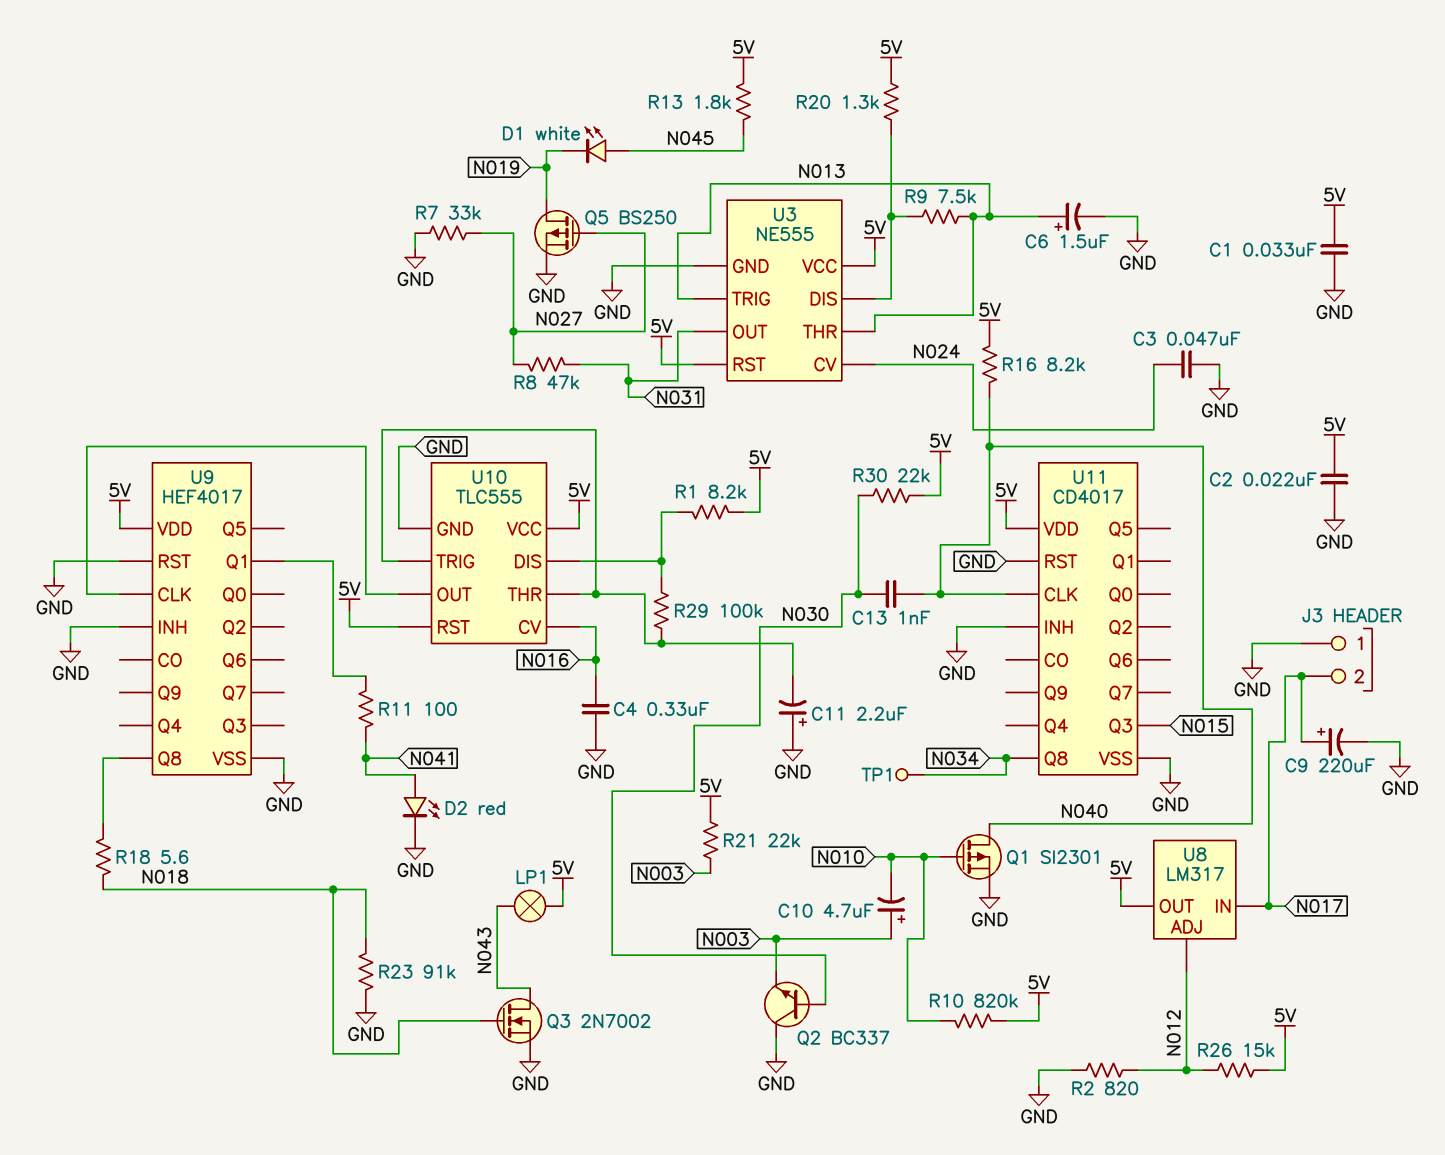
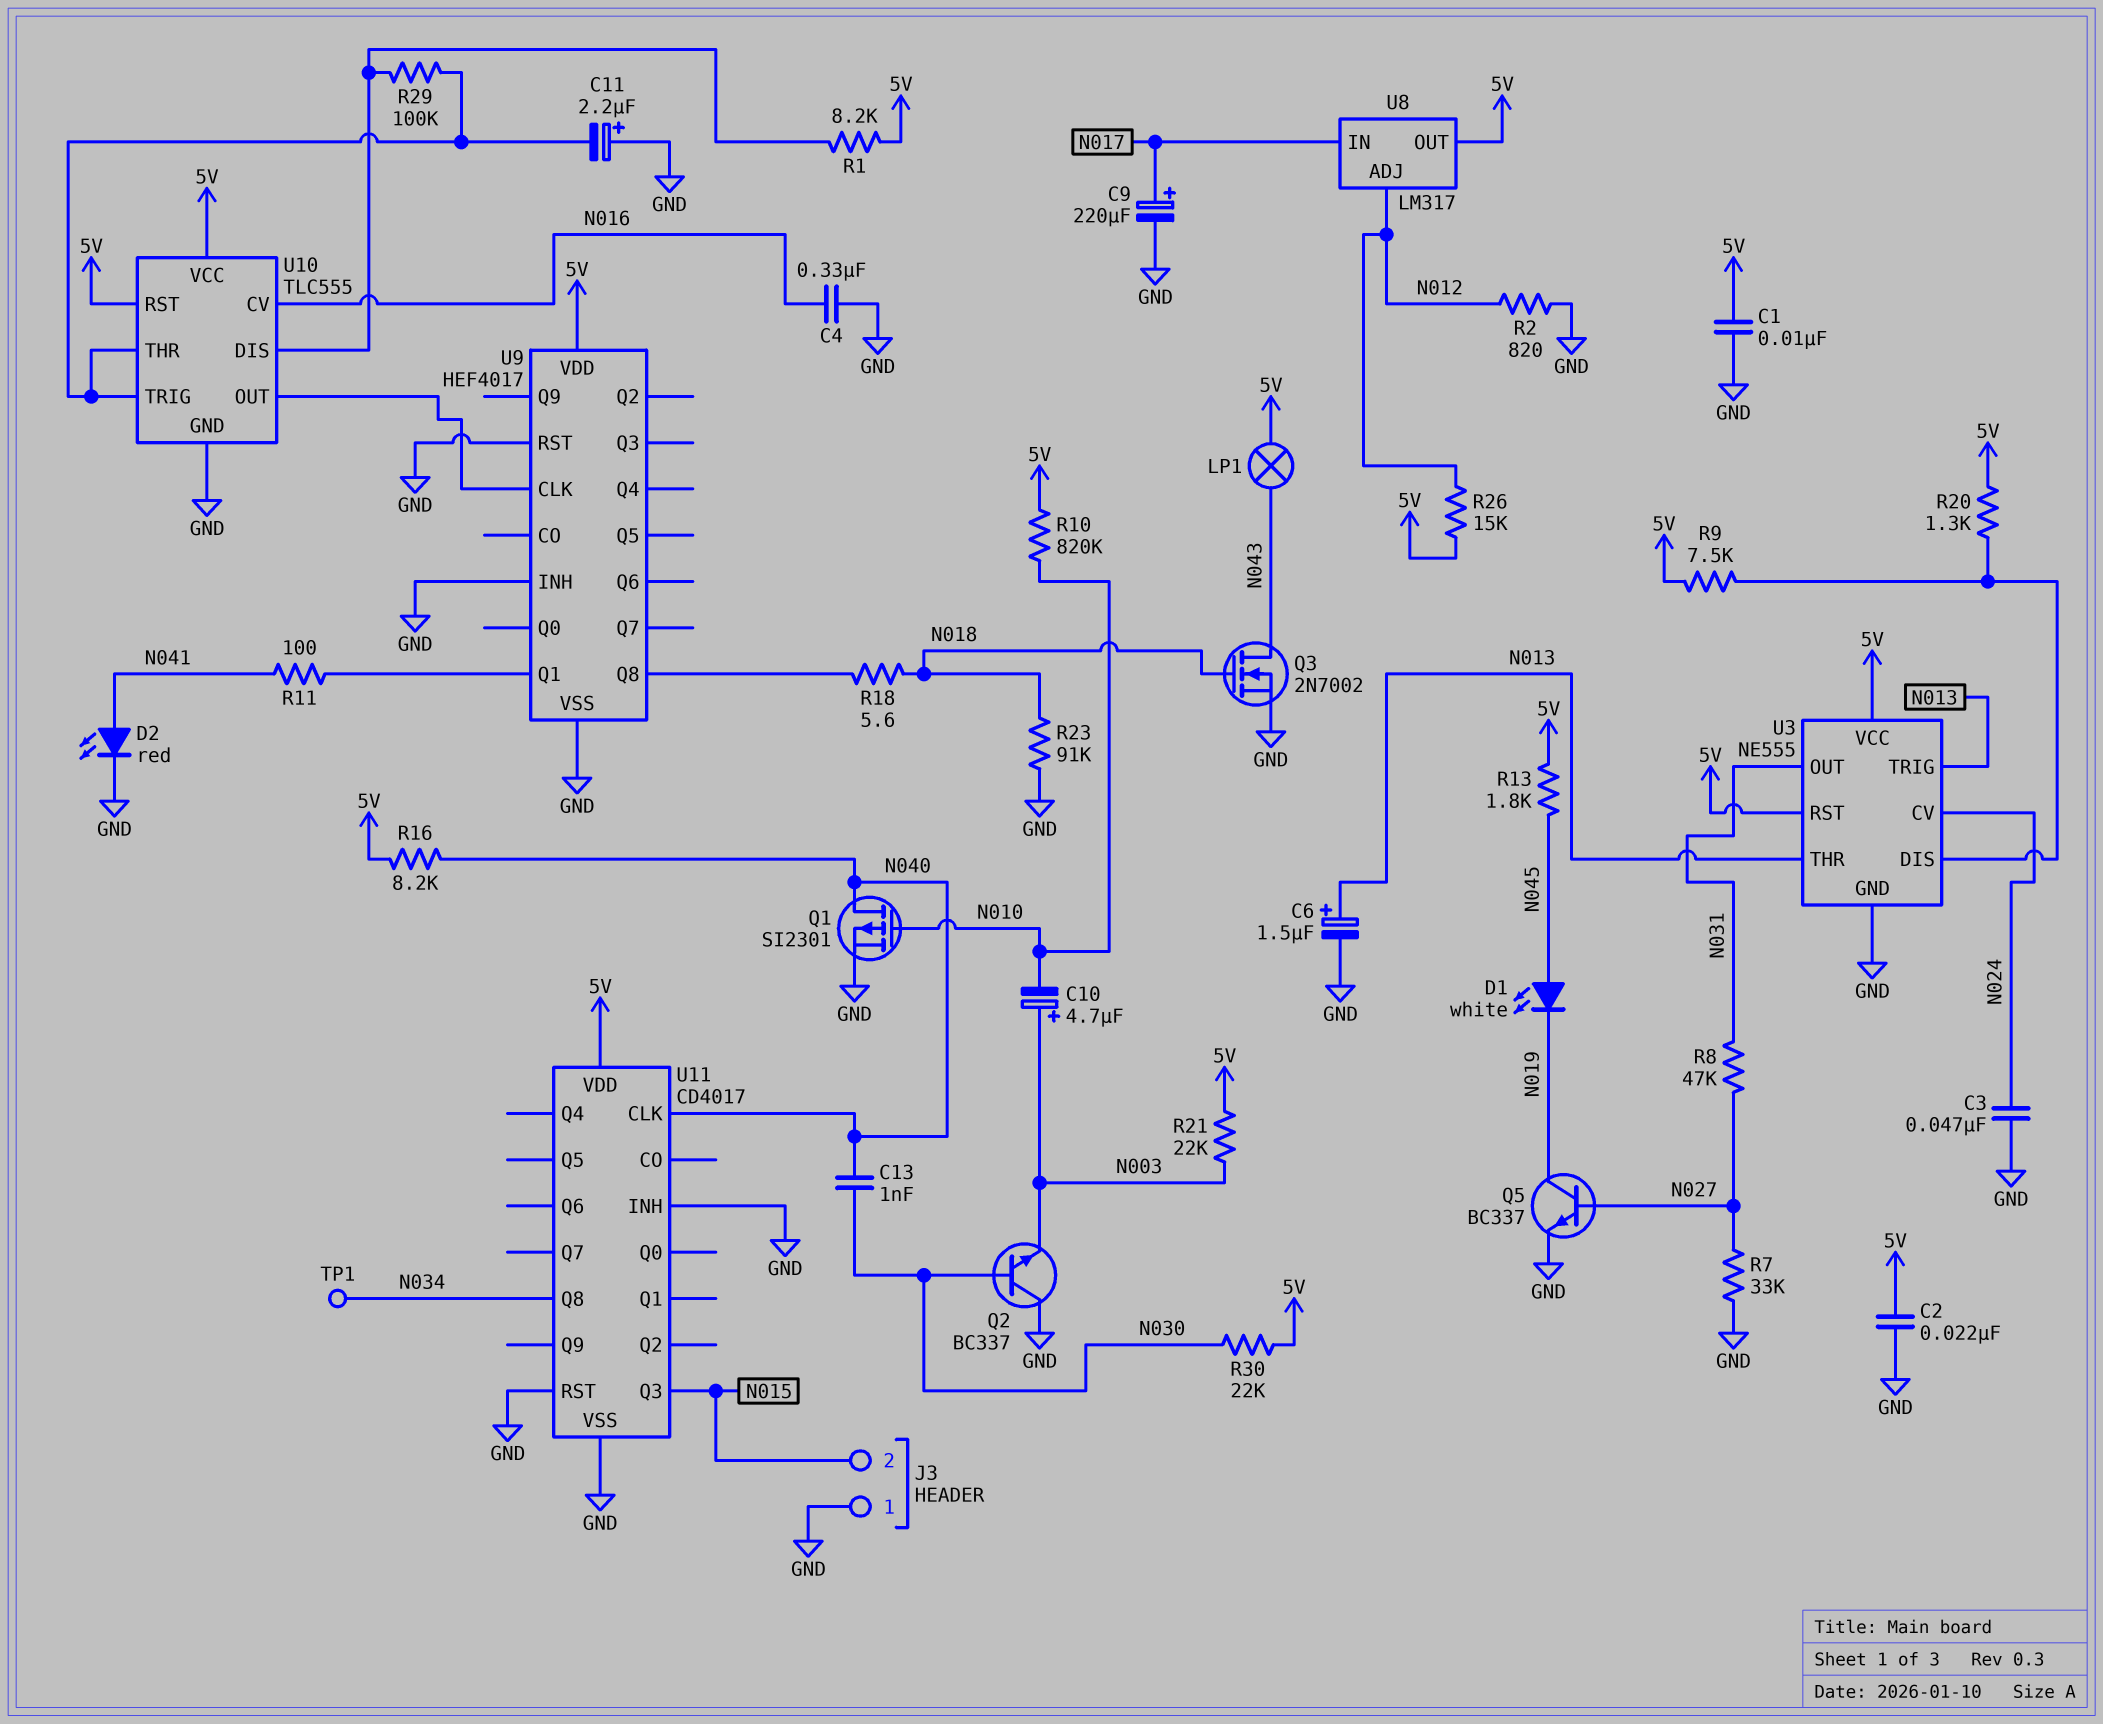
C1: 33nF (5V, GND) -> 10nF (5V, GND)
J3 pin 2: N017 -> N015
Q5: PMOS BS250 (G N027, D N019, S GND) -> NPN BC337 (B N027, C N019, E GND)
R9: 7.5k (N013, U3/DIS) -> 7.5k (5V, U3/DIS)

